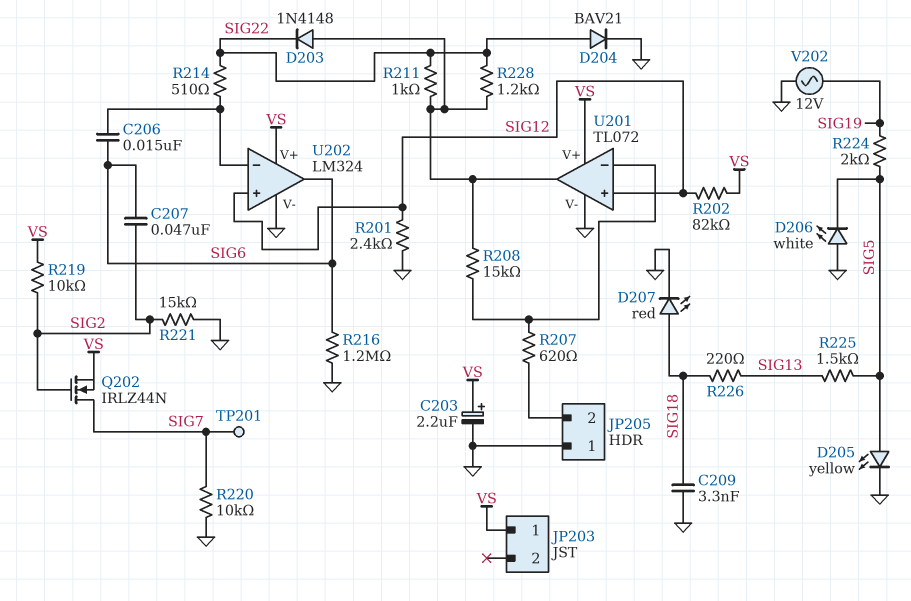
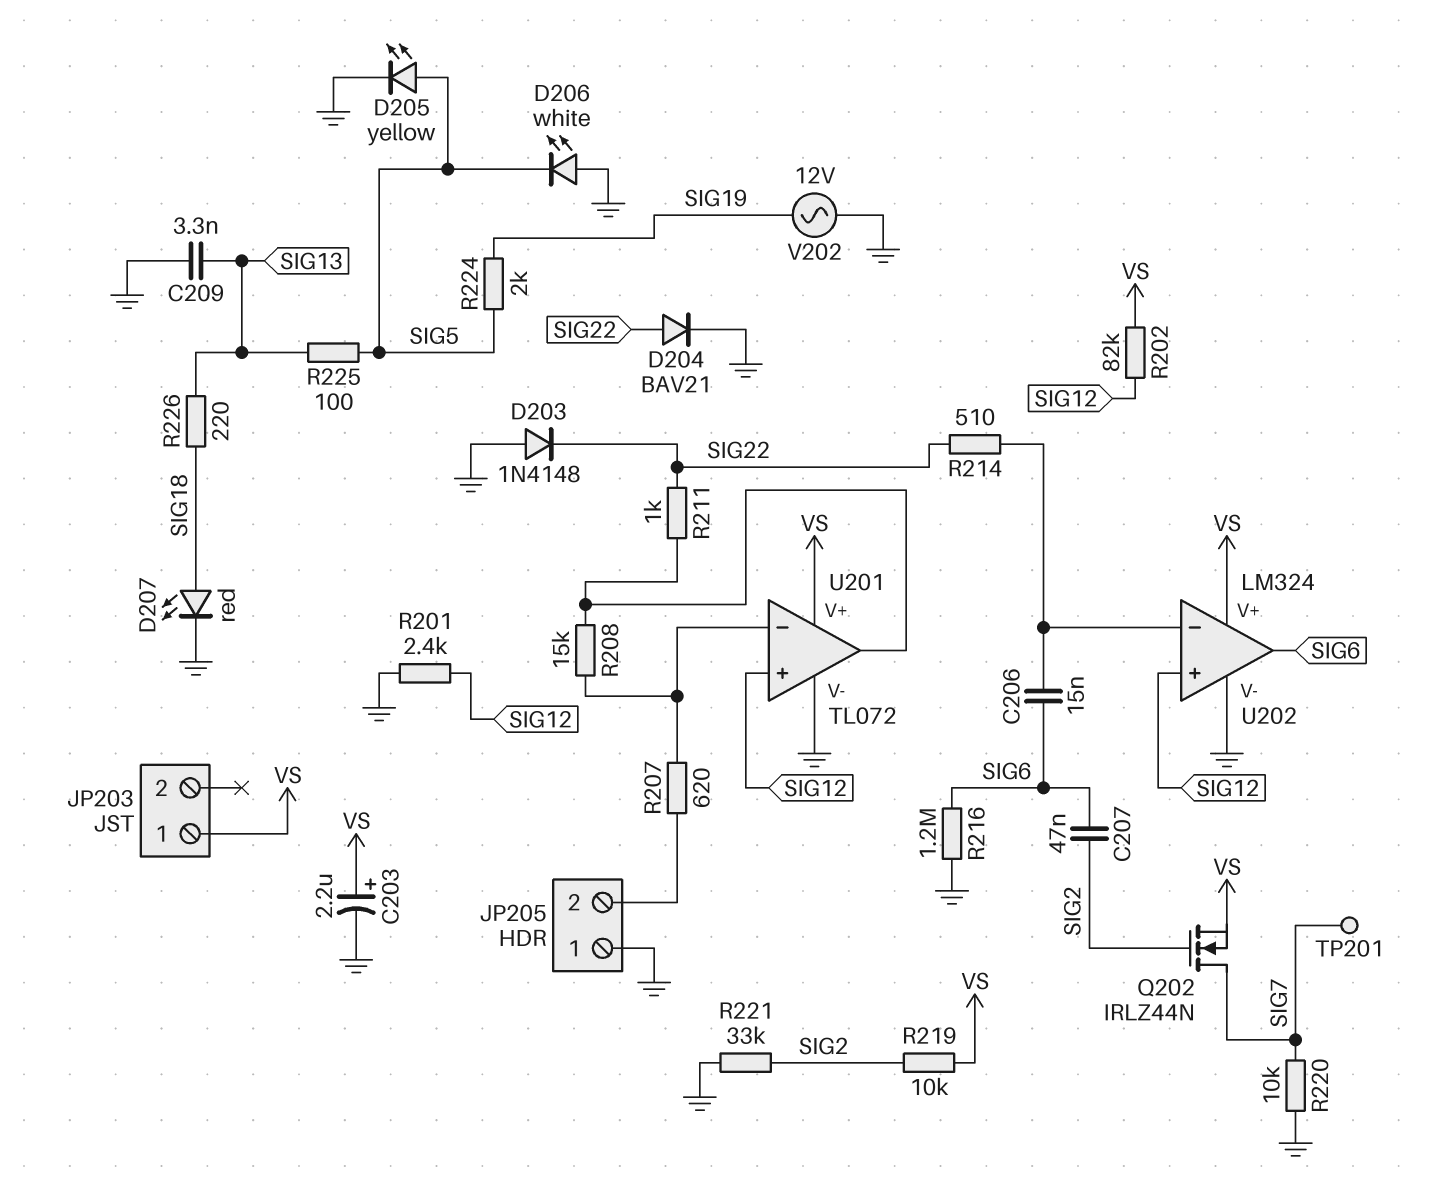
C209: 3.3nF (GND, SIG18) -> 3.3nF (GND, SIG13)
D203: diode 1N4148 (A U201/out, K SIG22) -> diode 1N4148 (A GND, K SIG22)
R221: 15k (GND, SIG2) -> 33k (GND, SIG2)
R225: 1.5k (SIG5, SIG13) -> 100 (SIG5, SIG13)
R228: 1.2k (SIG22, U201/out) -> none

